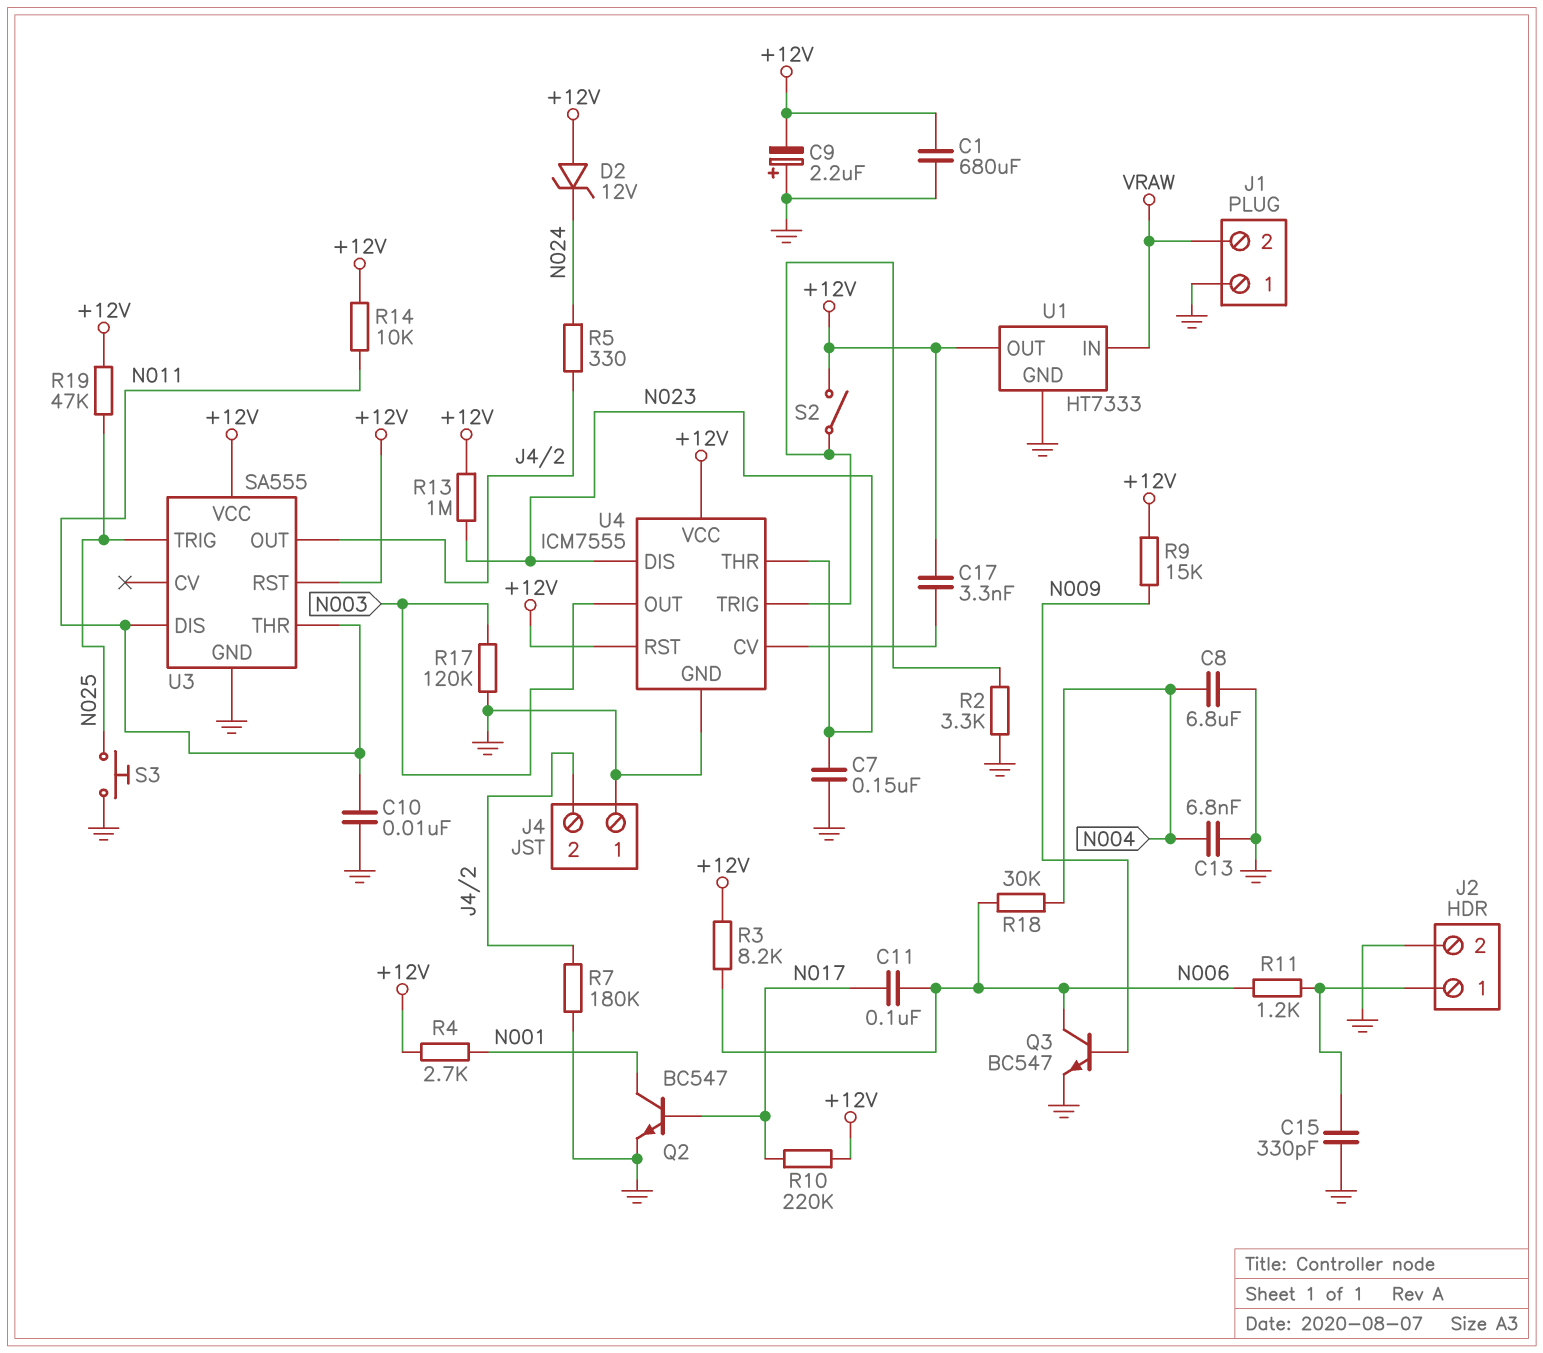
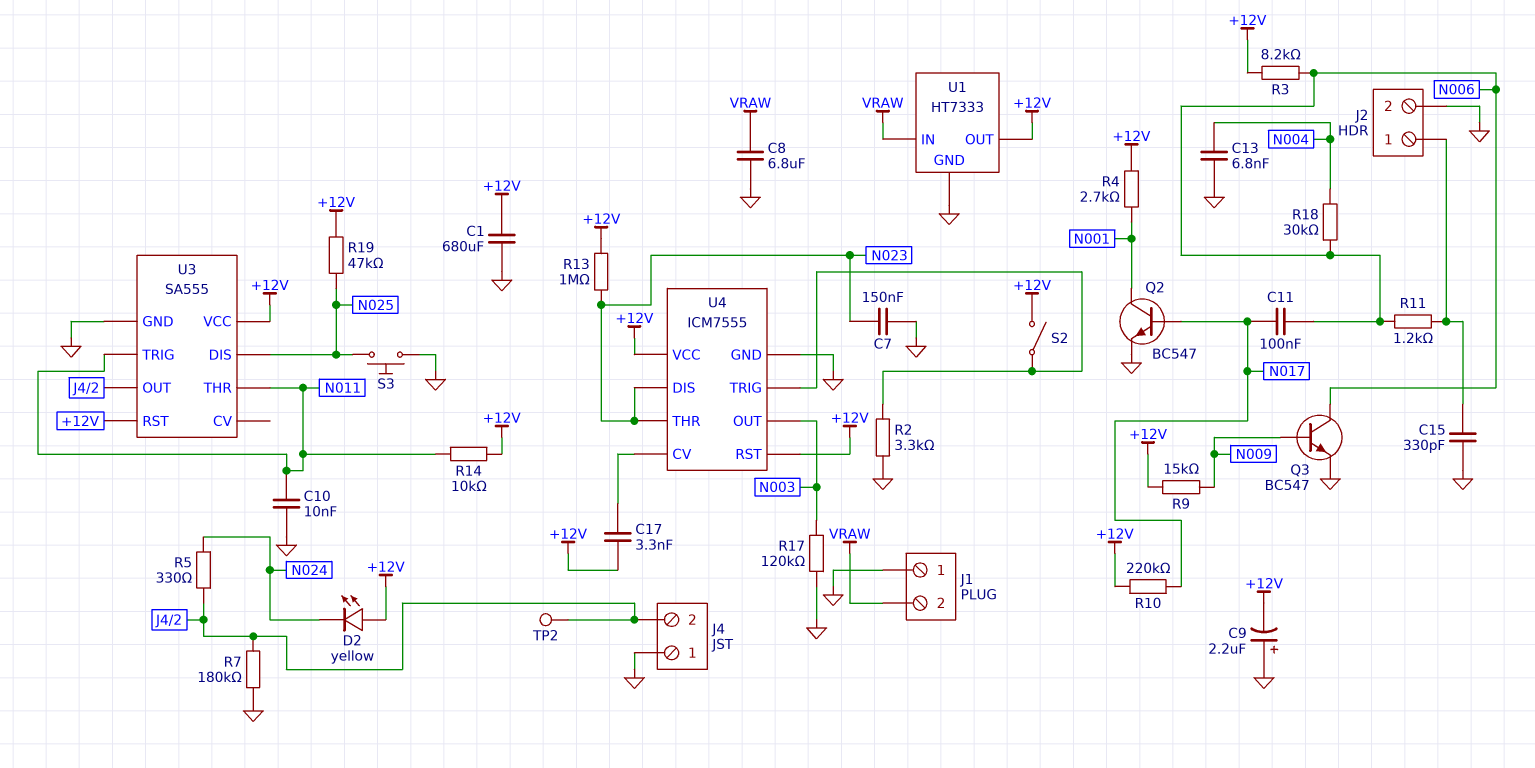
C8: 6.8uF (GND, N004) -> 6.8uF (GND, VRAW)
D2: zener 12V (A +12V, K N024) -> LED yellow (A +12V, K N024)
TP2: none -> test point (J4/2)
U3 pin DIS: N011 -> N025
U3 pin TRIG: N025 -> N011

